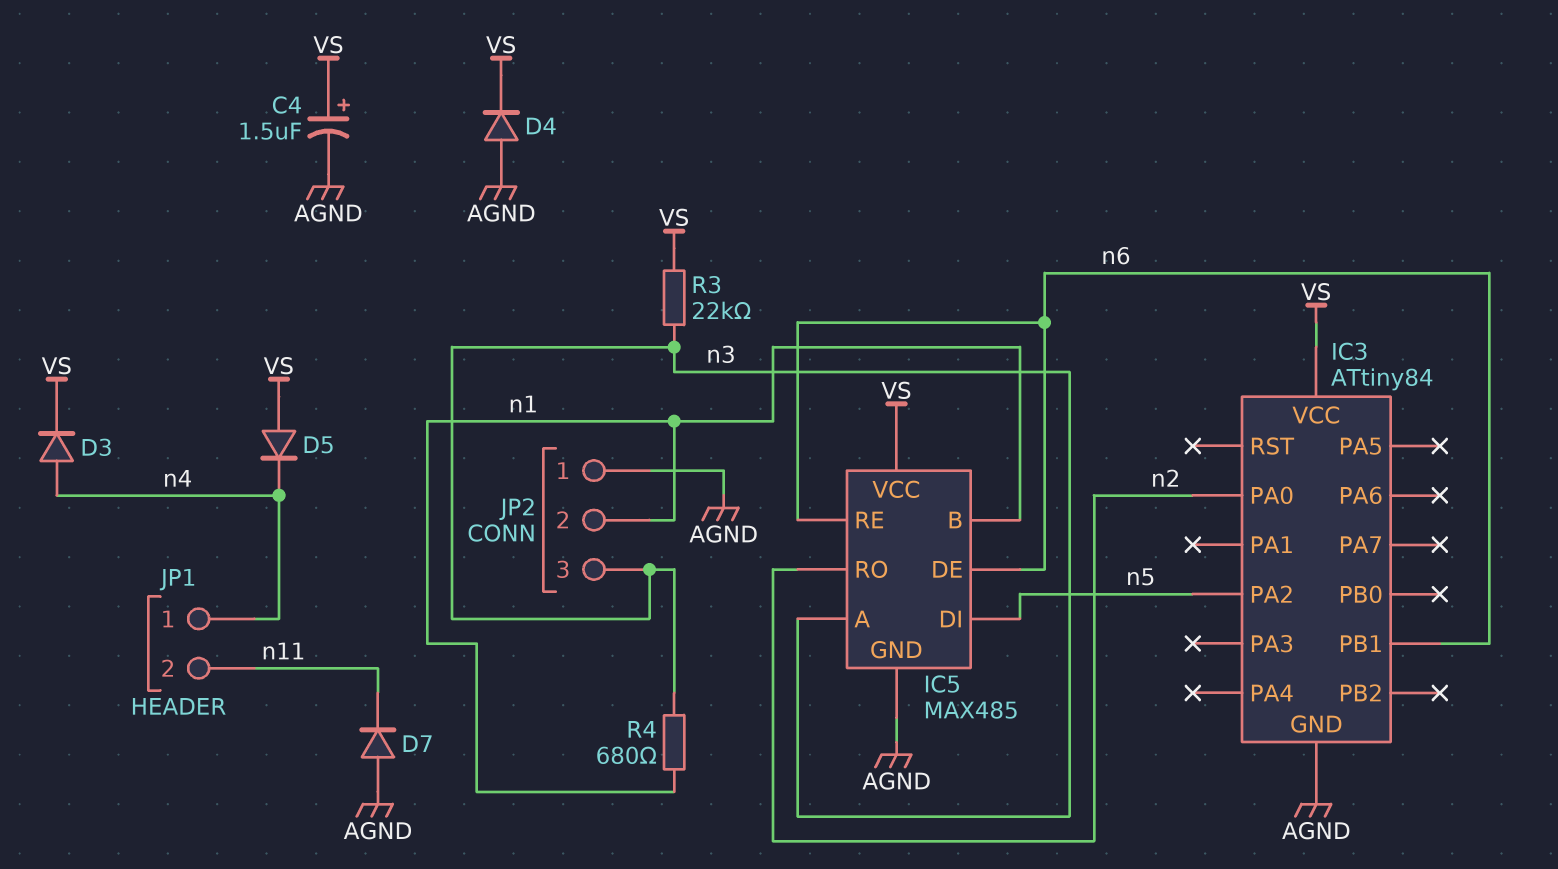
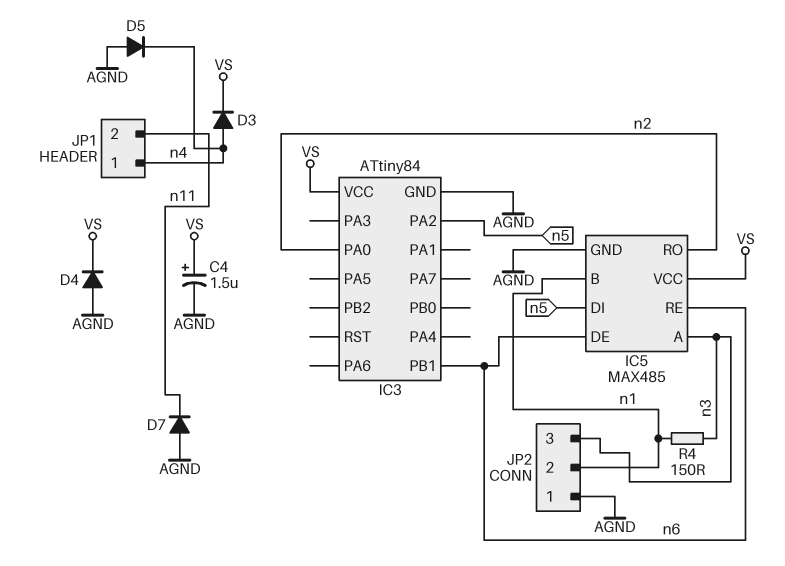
D5: diode (A VS, K n4) -> diode (A AGND, K n4)
R3: 22k (VS, n3) -> none
R4: 680 (n1, n3) -> 150 (n1, n3)

